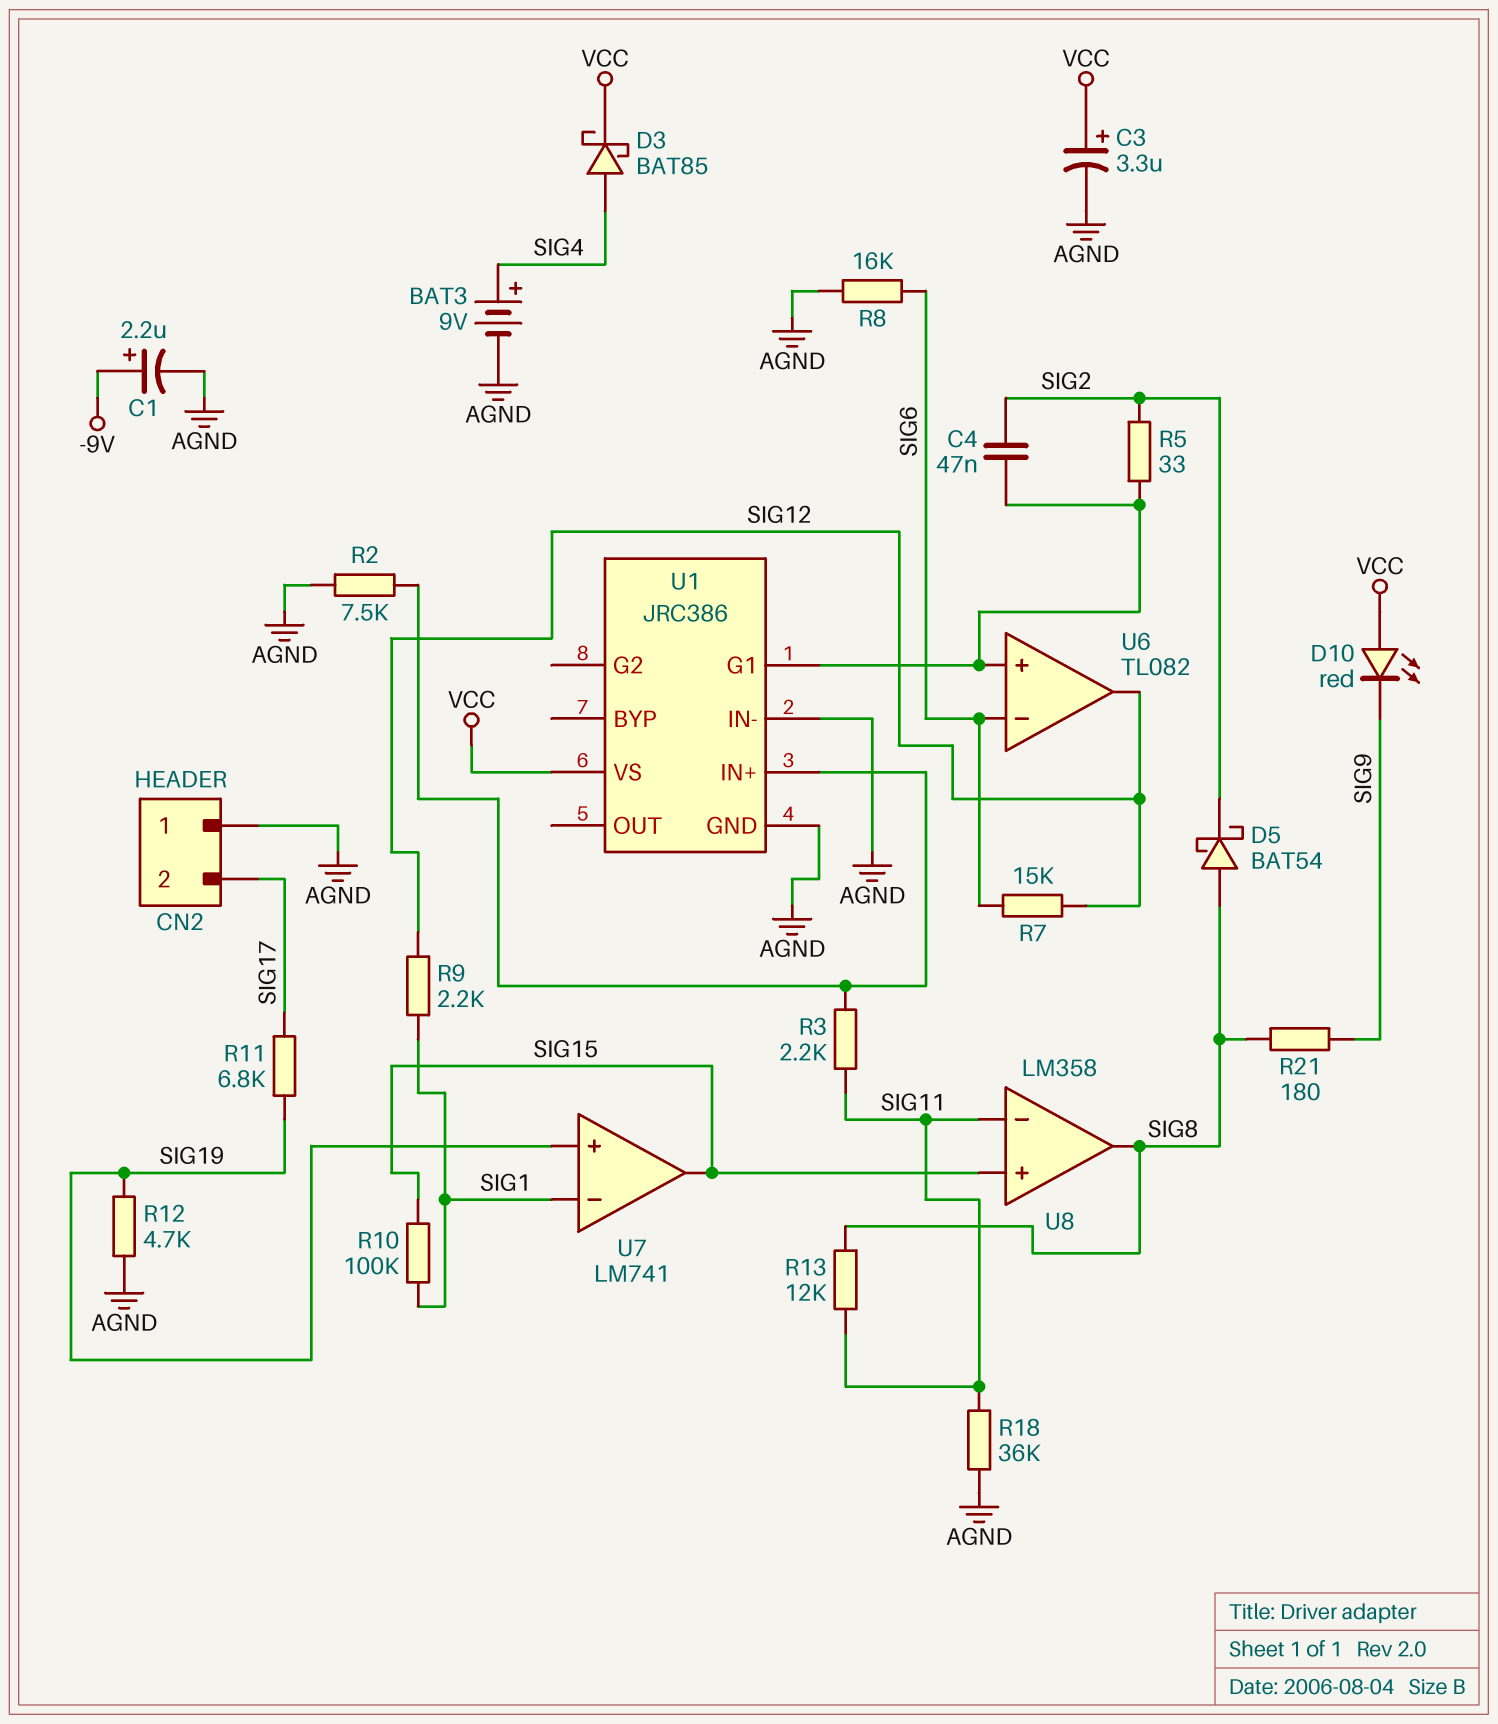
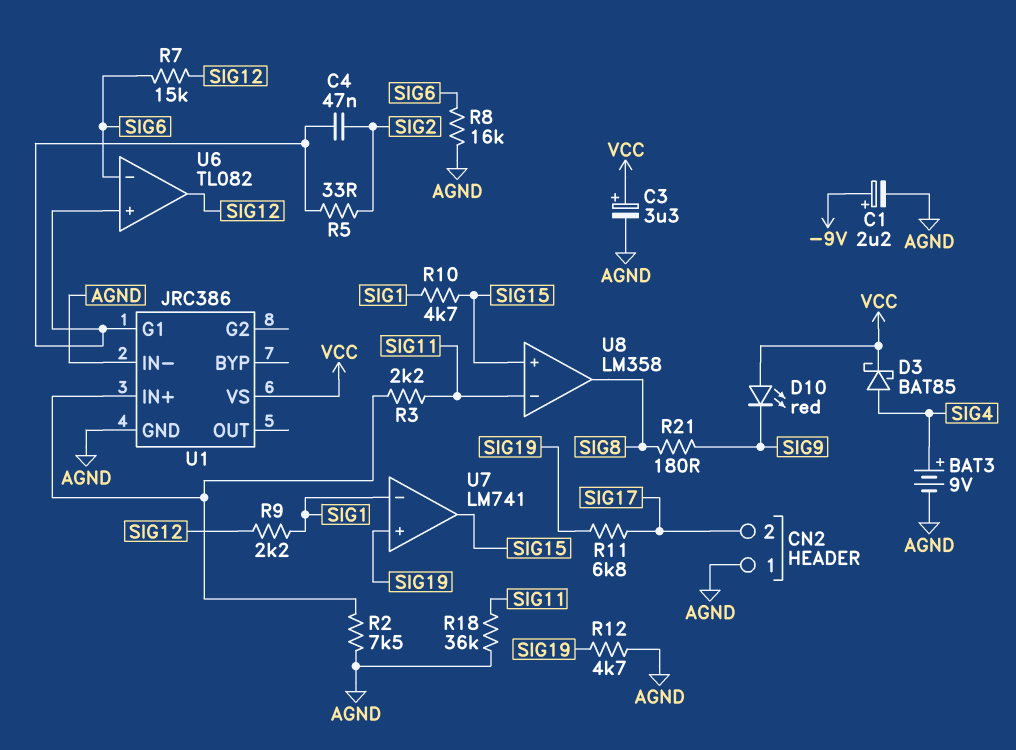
D5: schottky BAT54 (A SIG8, K SIG2) -> none
R10: 100k (SIG1, SIG15) -> 4.7k (SIG1, SIG15)
R13: 12k (SIG8, SIG11) -> none

